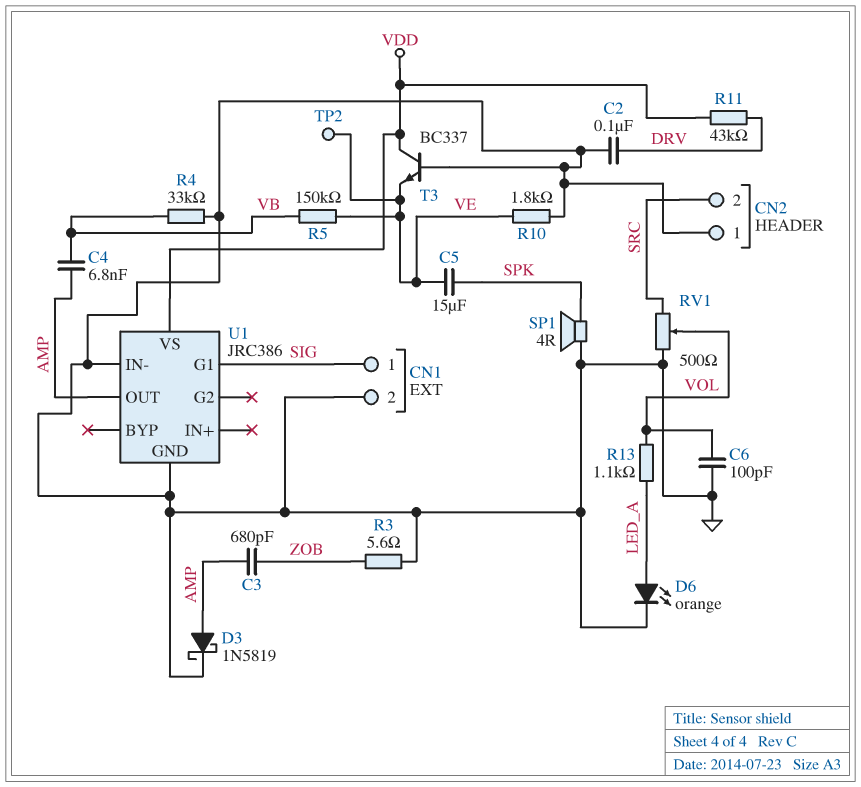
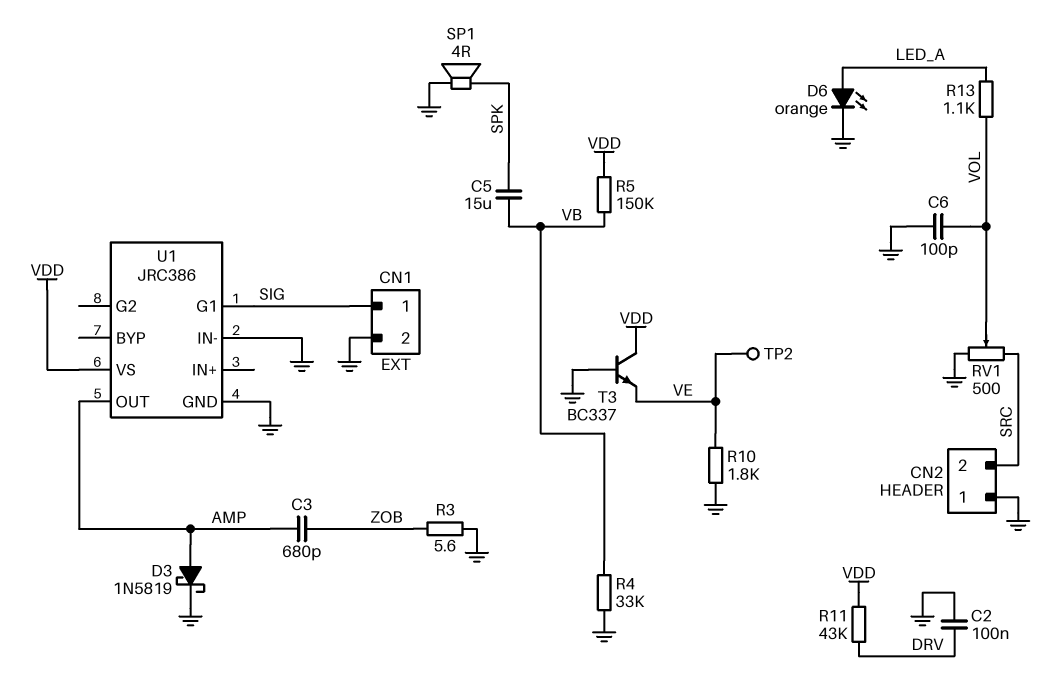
C4: 6.8nF (AMP, VB) -> none
C5: 15uF (SPK, VE) -> 15uF (SPK, VB)
R5: 150k (VB, VE) -> 150k (VB, VDD)

